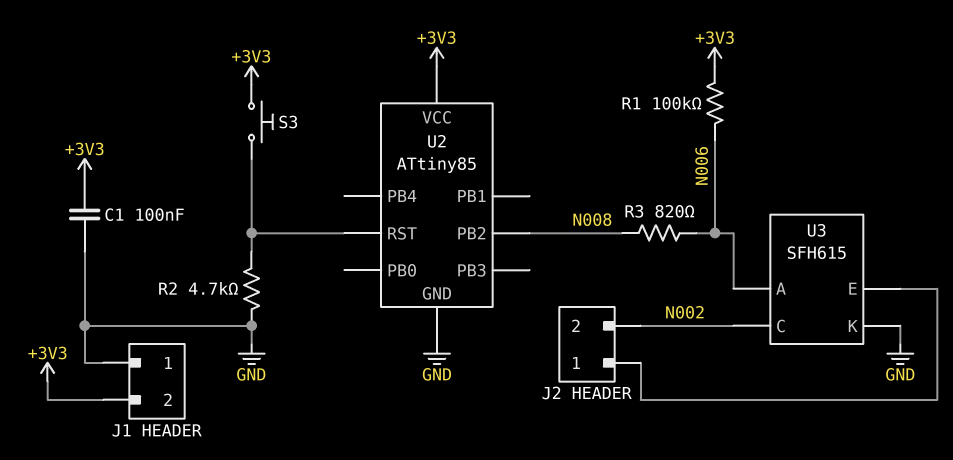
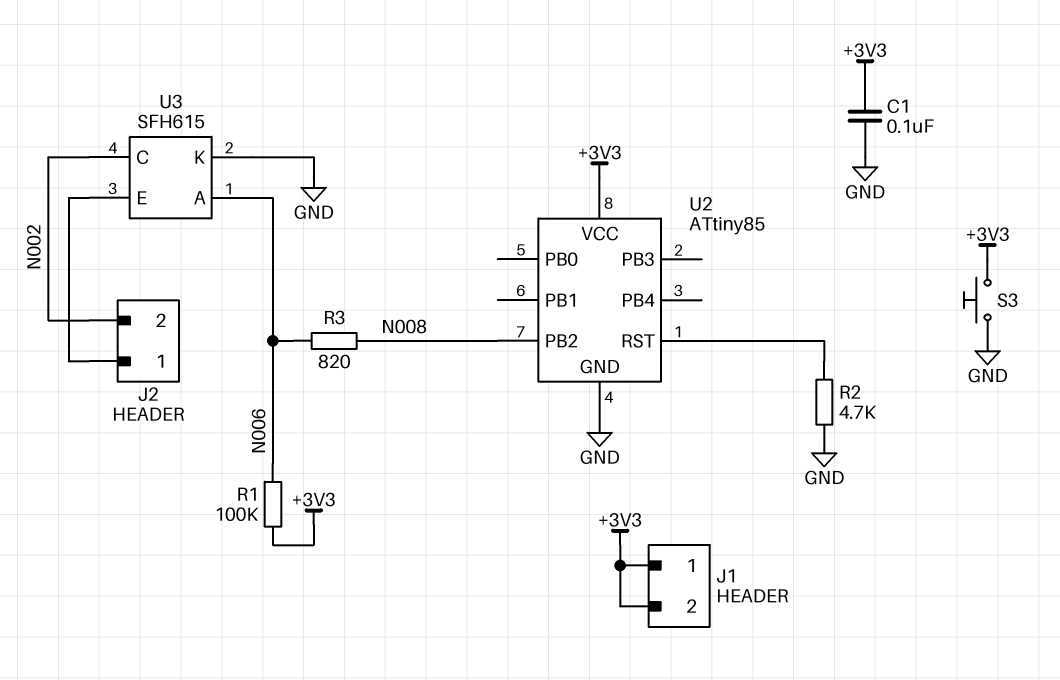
J1 pin 1: GND -> +3V3
S3: button (+3V3, U2/RST) -> button (+3V3, GND)

